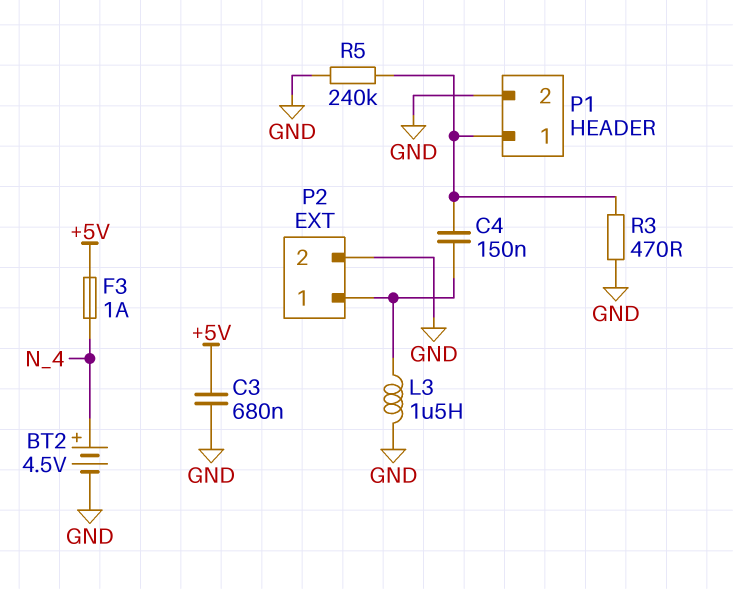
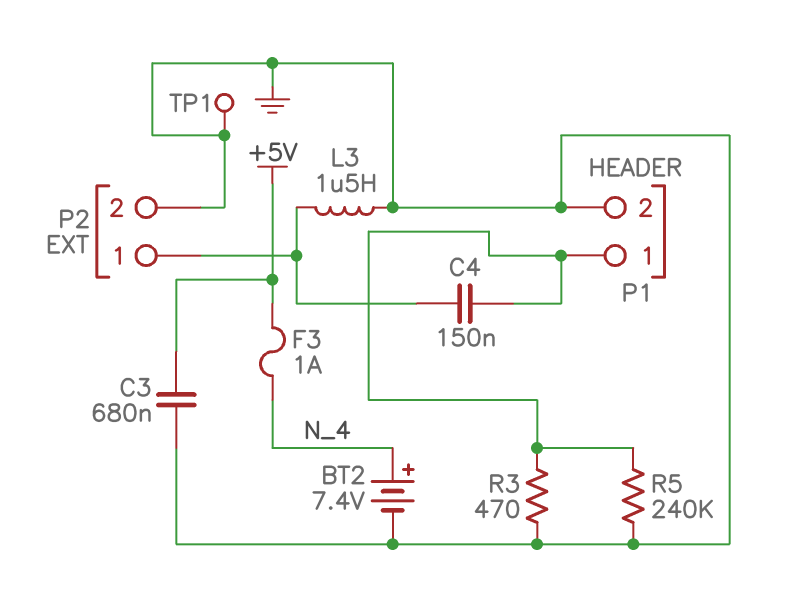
BT2: 4.5V (plus N_4, minus GND) -> 7.4V (plus N_4, minus GND)
TP1: none -> test point (GND)

